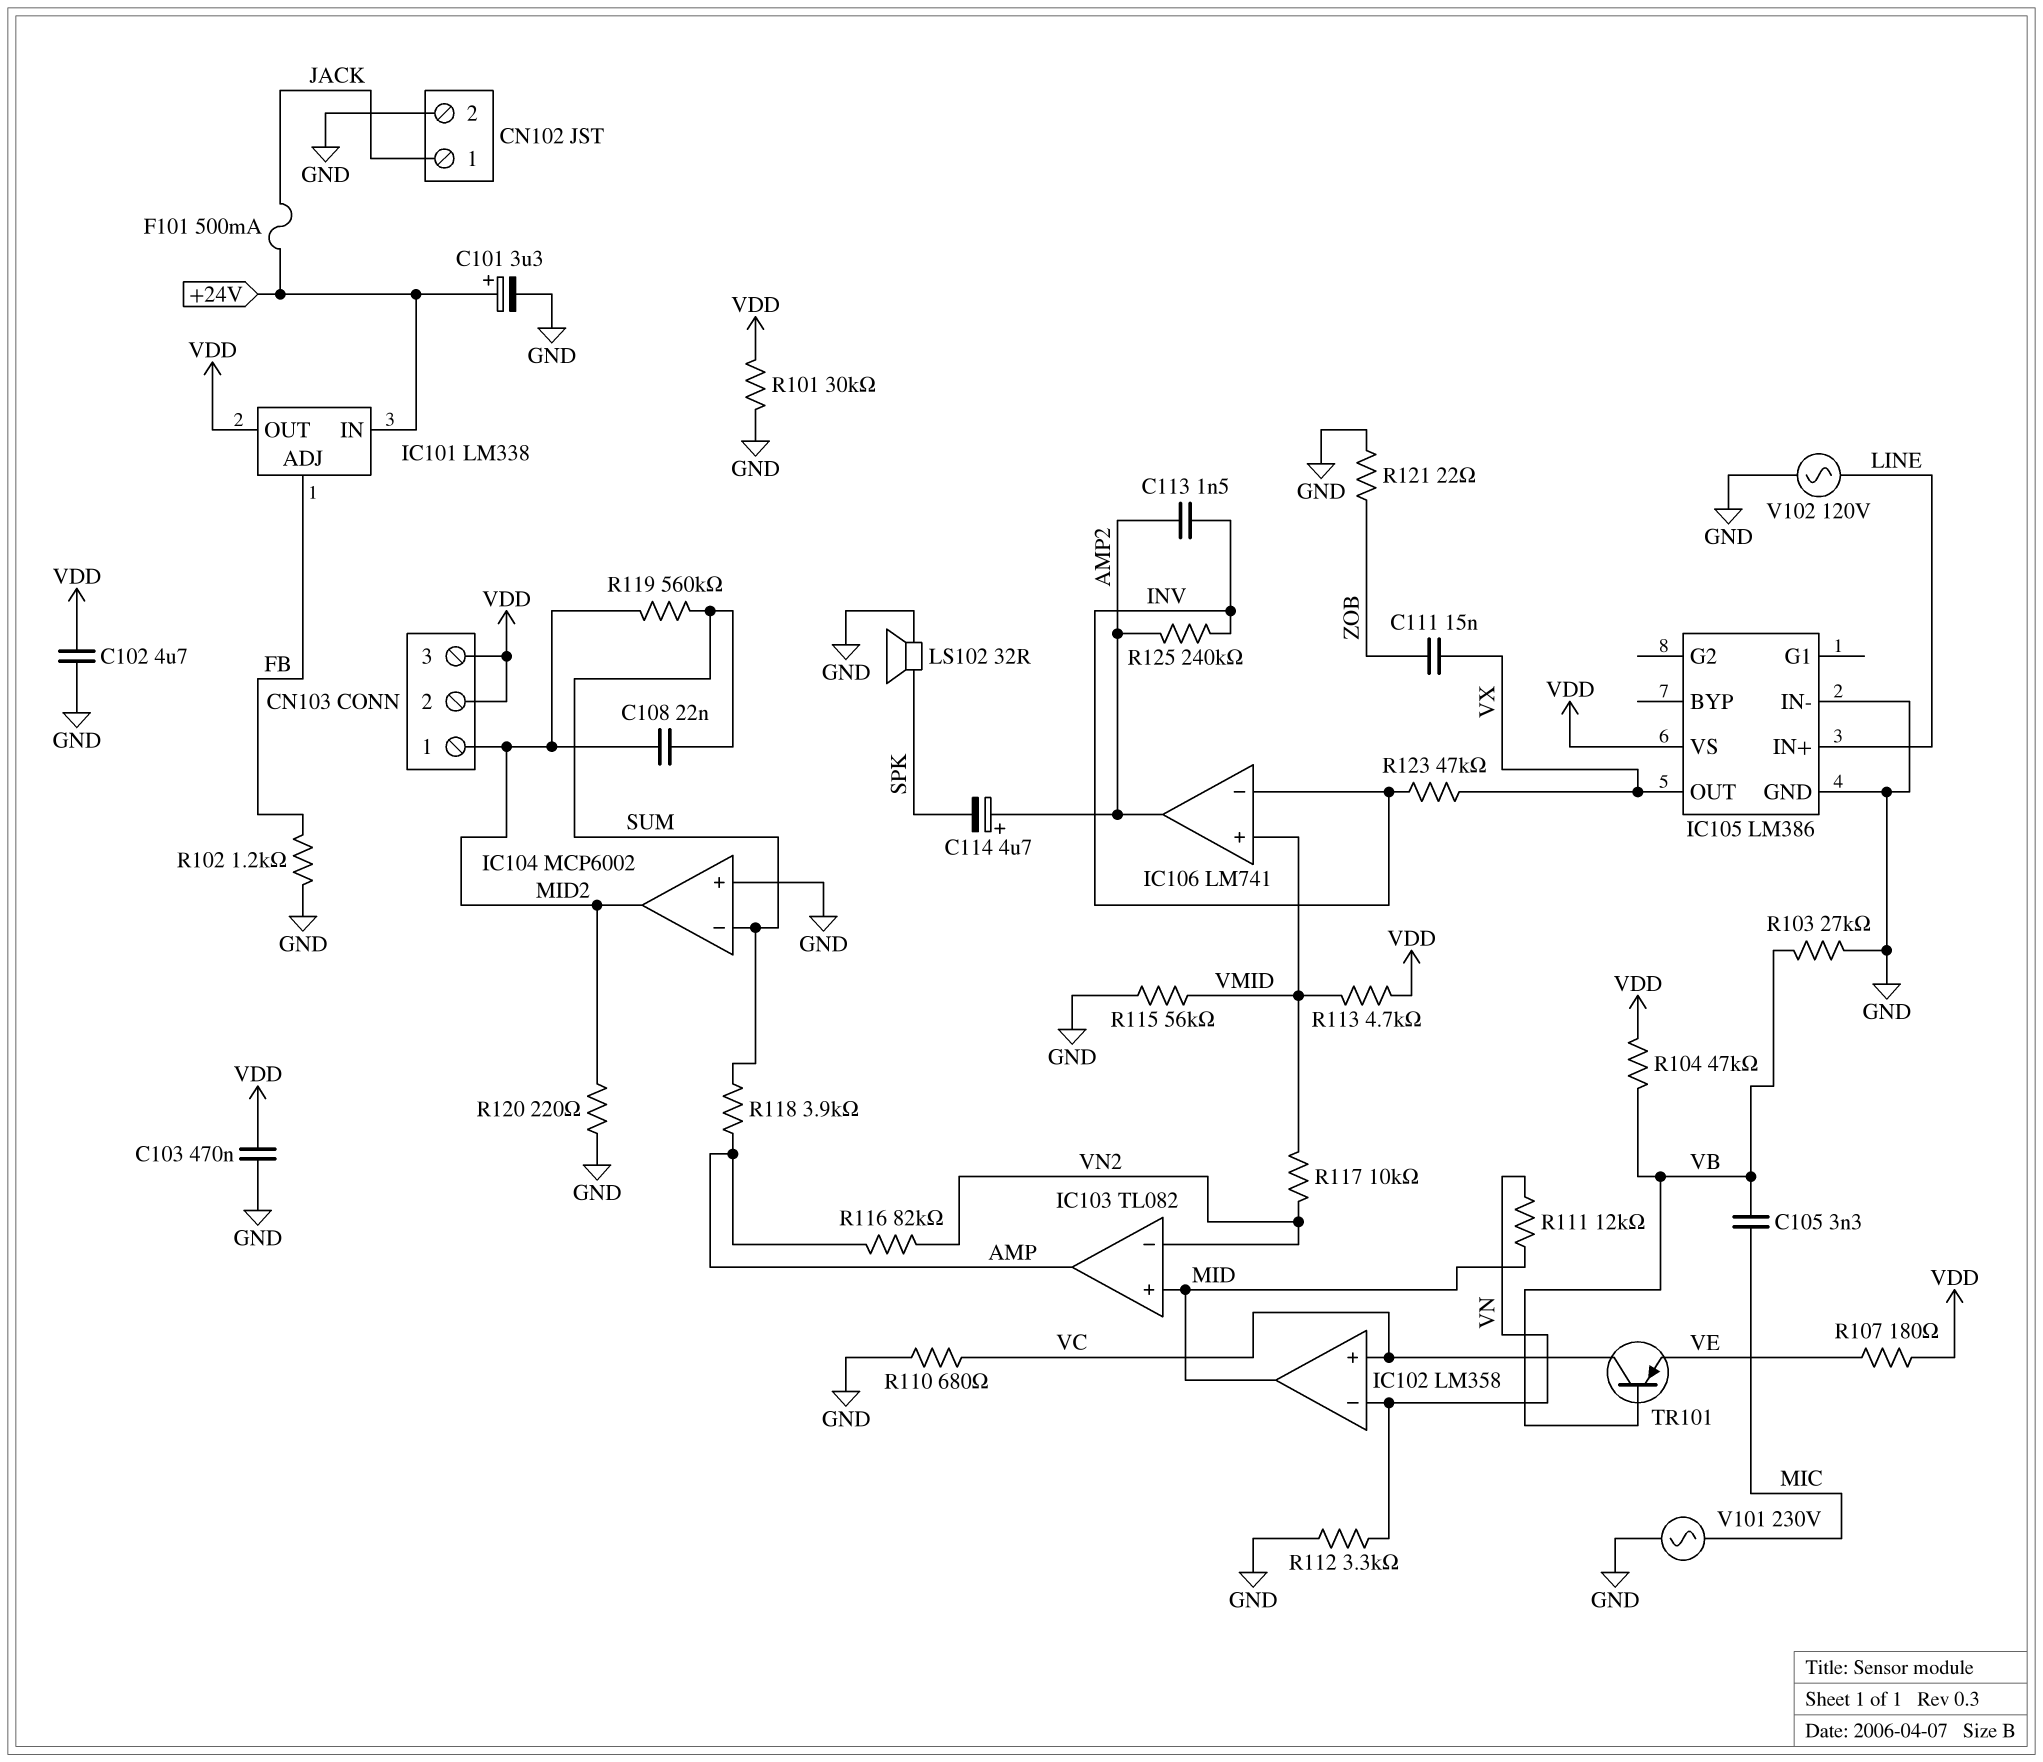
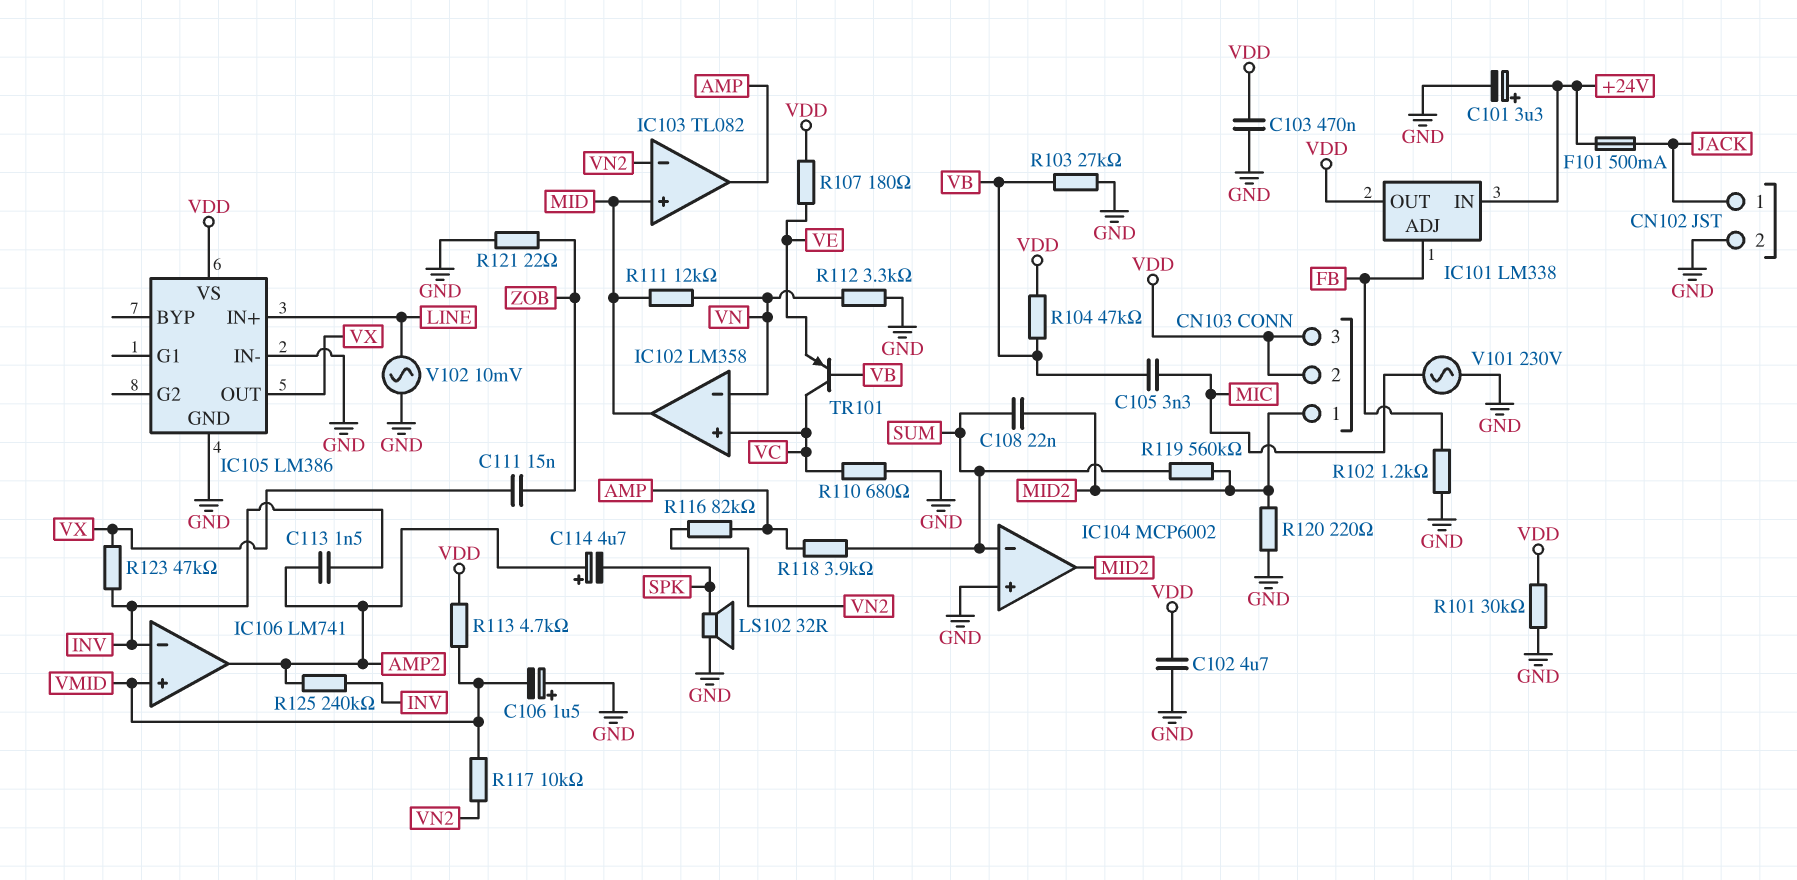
C106: none -> 1.5uF (plus GND, minus VMID)
R115: 56k (GND, VMID) -> none
V102: AC 120V (GND, LINE) -> AC 10mV (GND, LINE)

